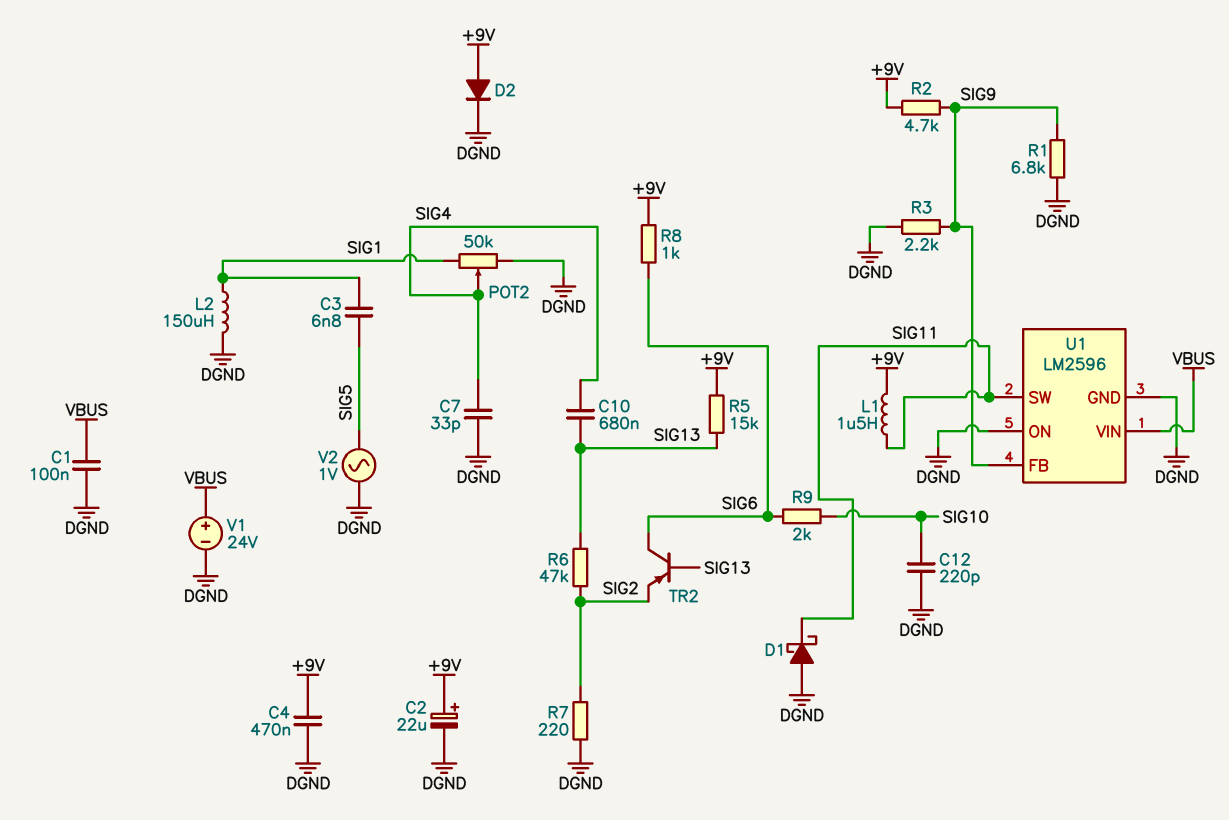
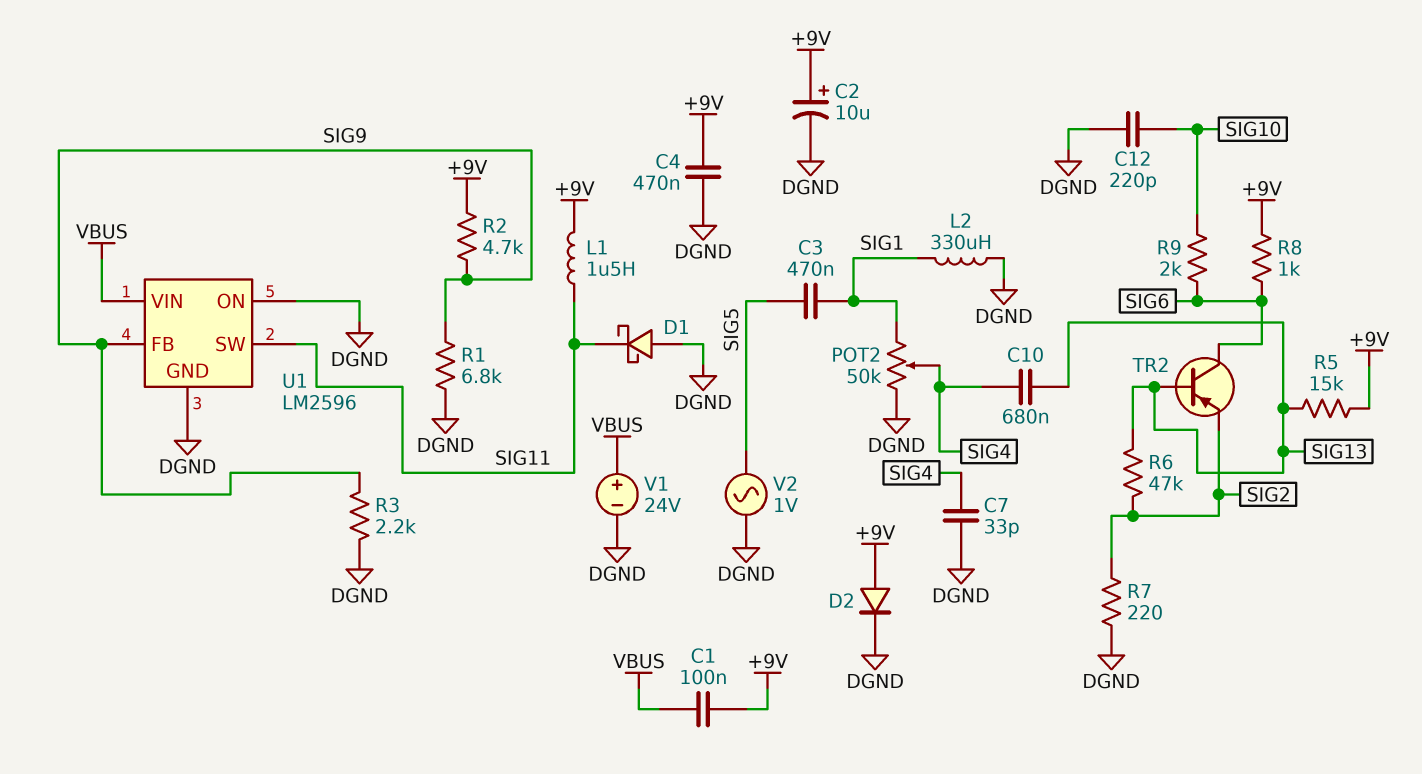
C1: 100nF (DGND, VBUS) -> 100nF (+9V, VBUS)
C2: 22uF (plus +9V, minus DGND) -> 10uF (plus +9V, minus DGND)
C3: 6.8nF (SIG1, SIG5) -> 470nF (SIG1, SIG5)
L2: 150uH (DGND, SIG1) -> 330uH (DGND, SIG1)

